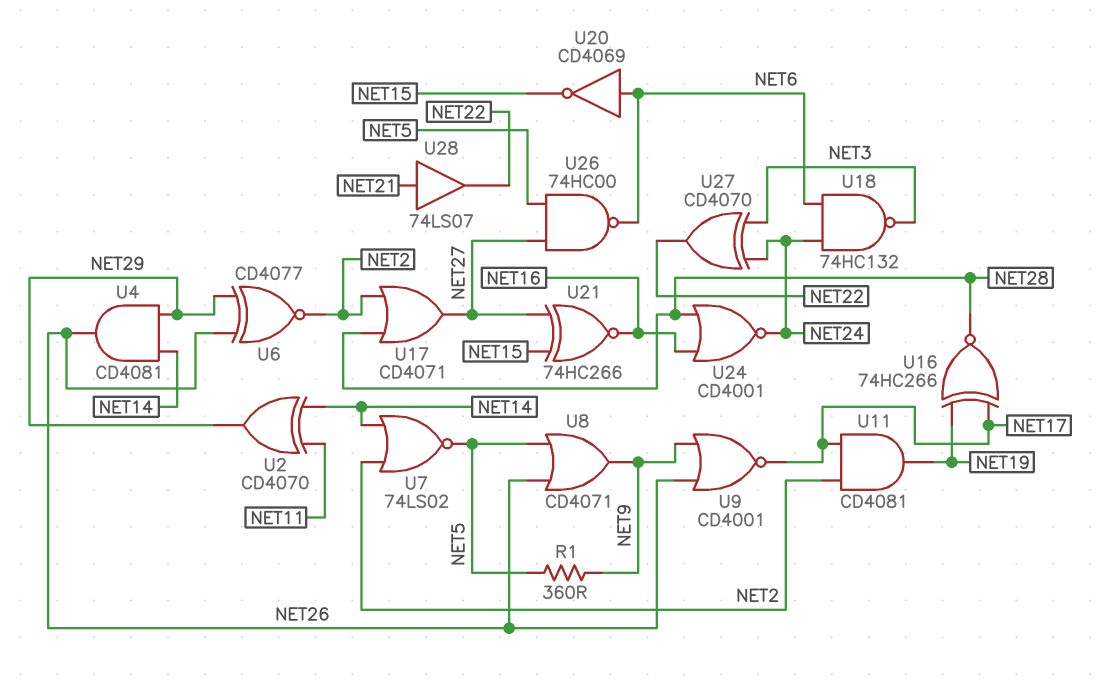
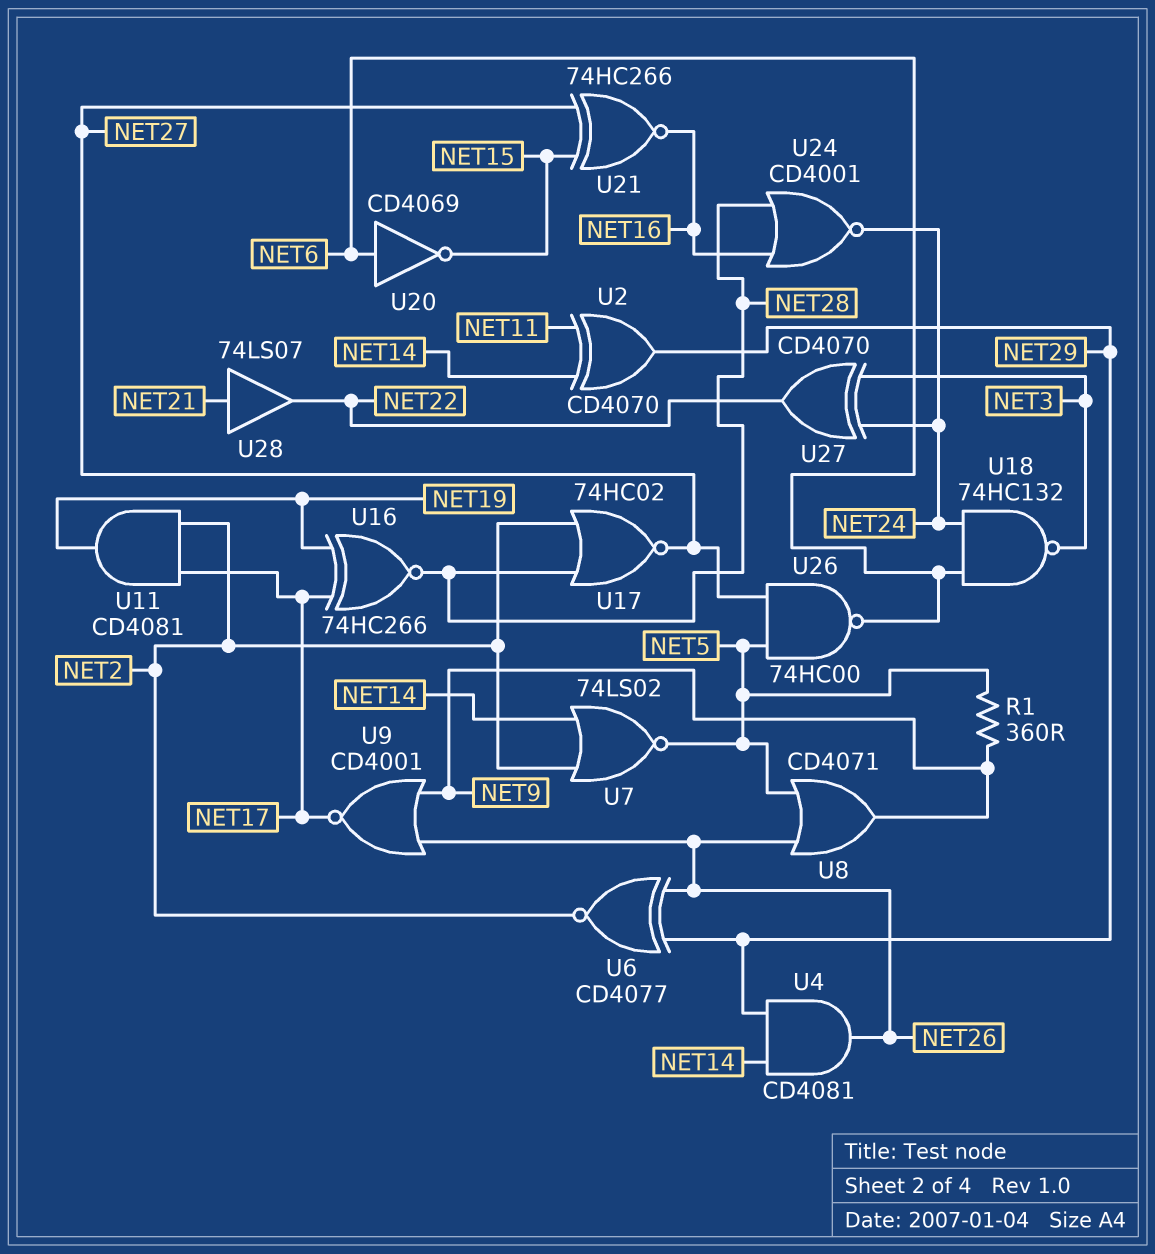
U17: OR CD4071 (in NET2, in NET28, out NET27) -> NOR 74HC02 (in NET2, in NET28, out NET27)

